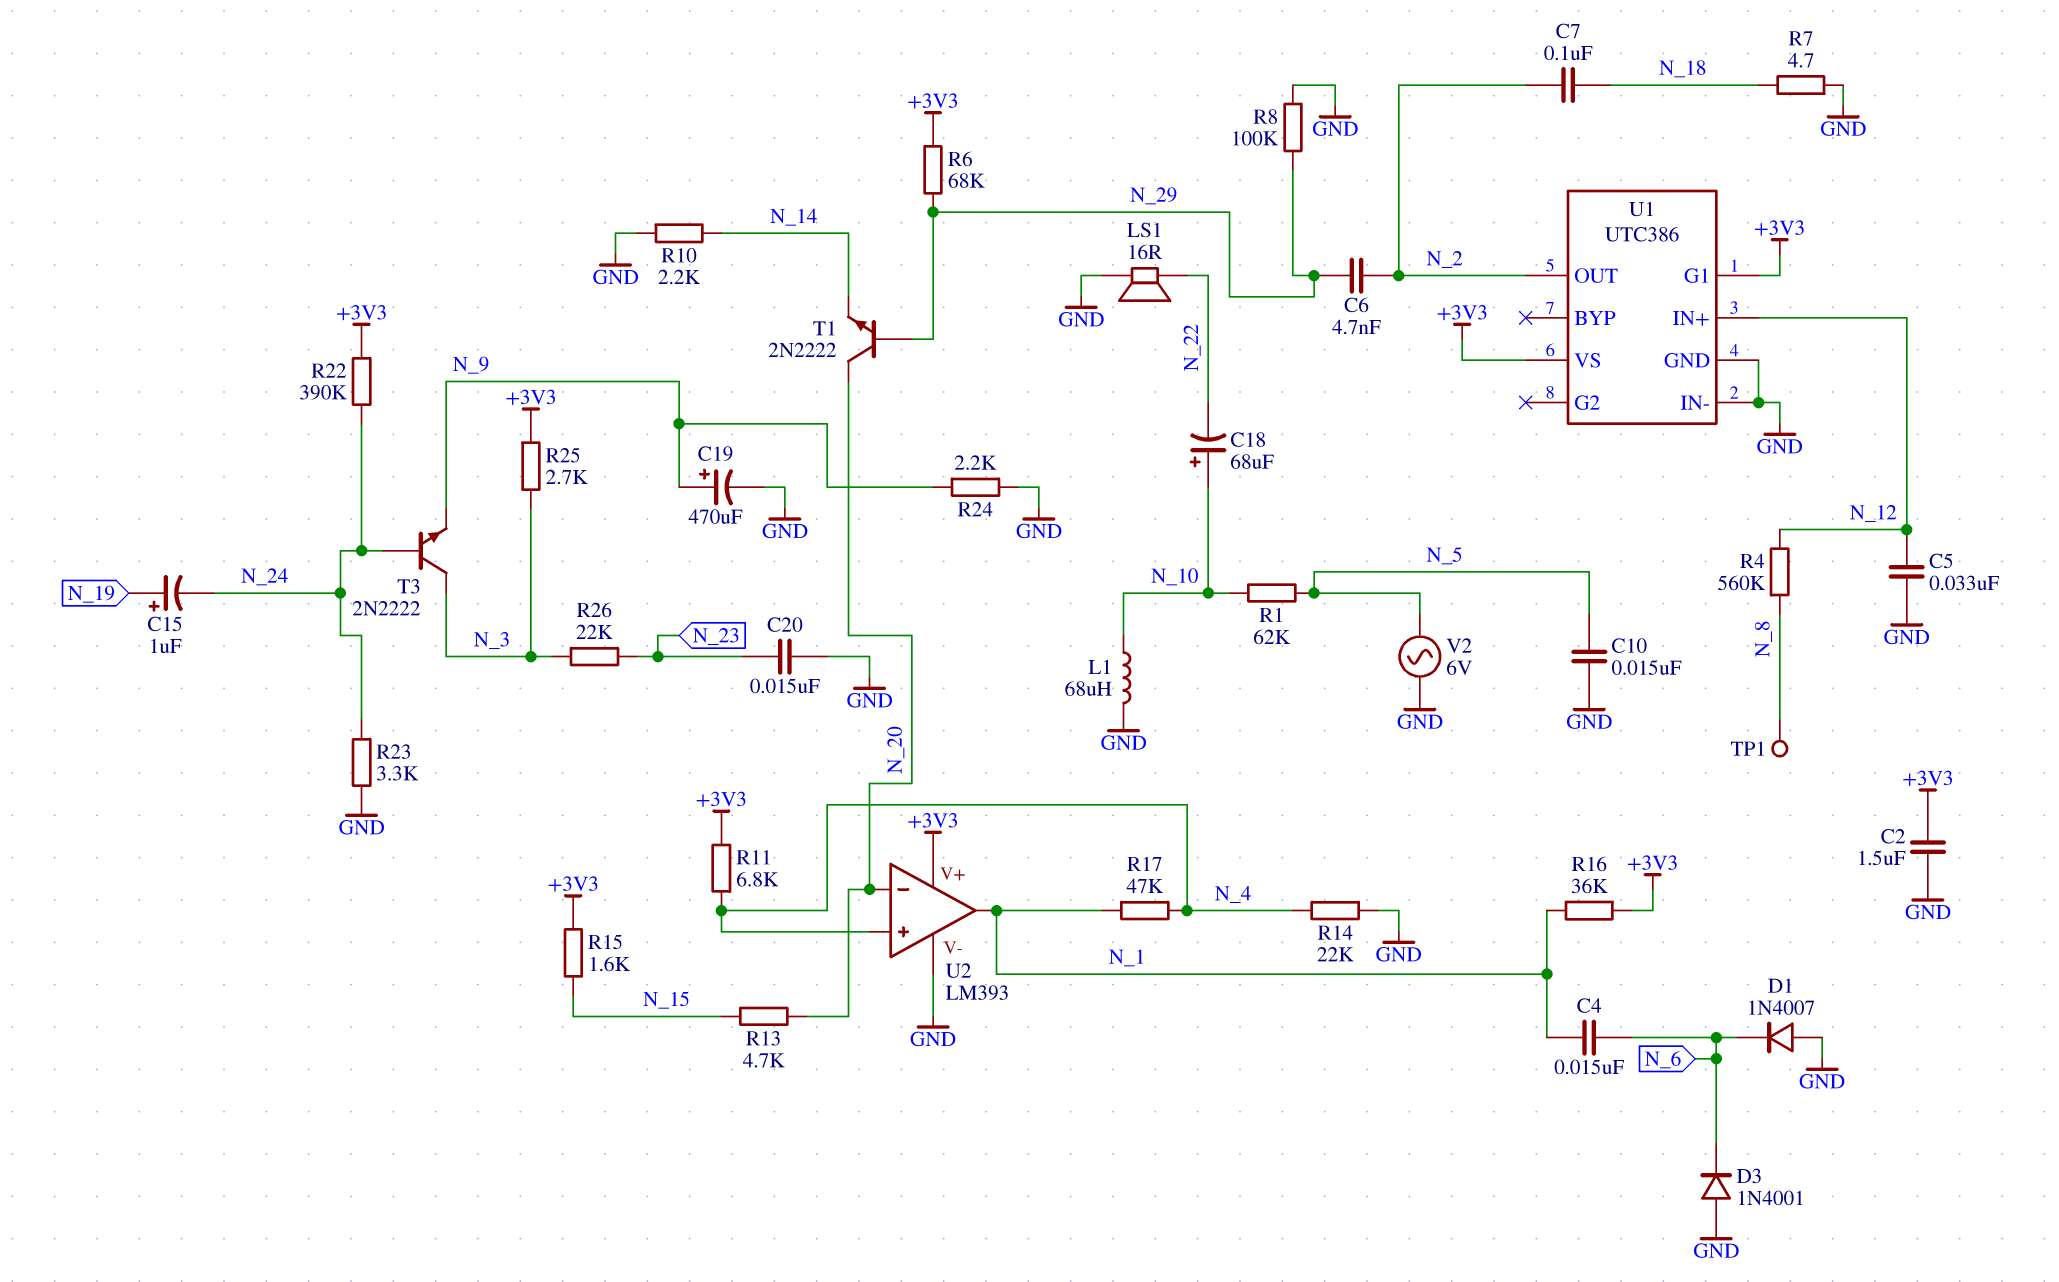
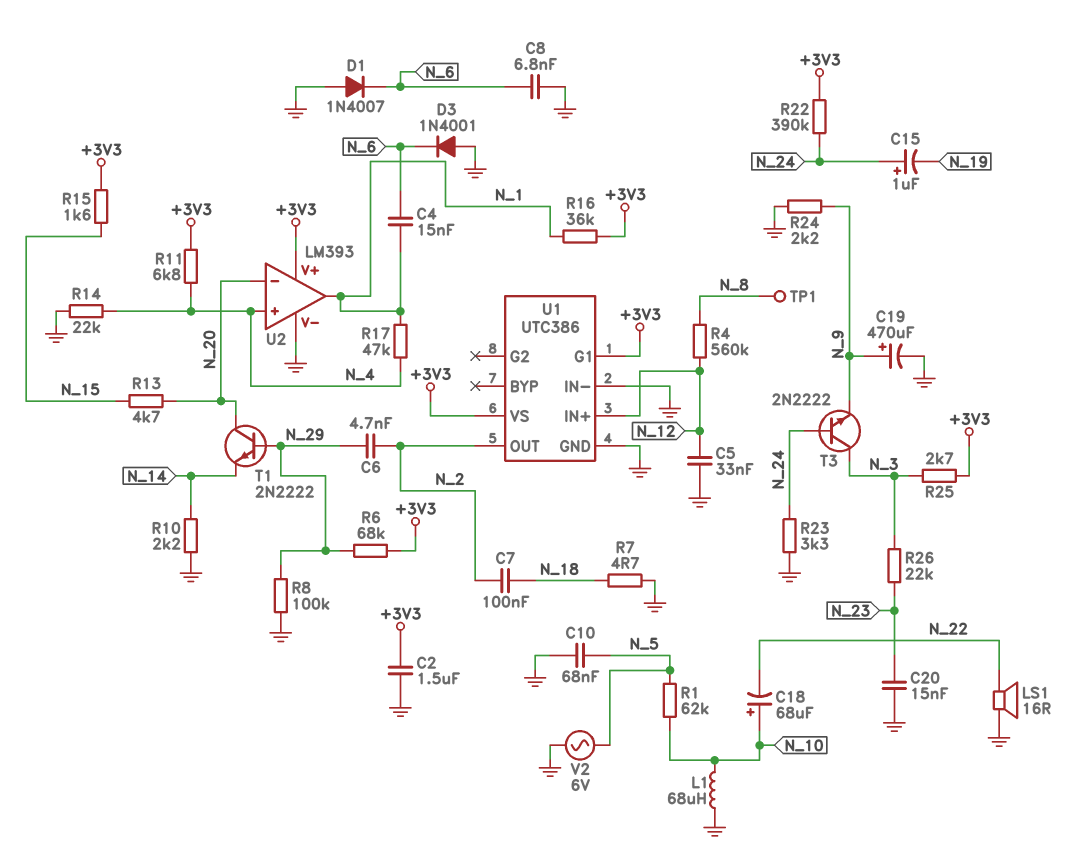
C8: none -> 6.8nF (GND, N_6)
C10: 15nF (GND, N_5) -> 68nF (GND, N_5)
C15: 1uF (plus N_19, minus N_24) -> 1uF (plus N_24, minus N_19)

